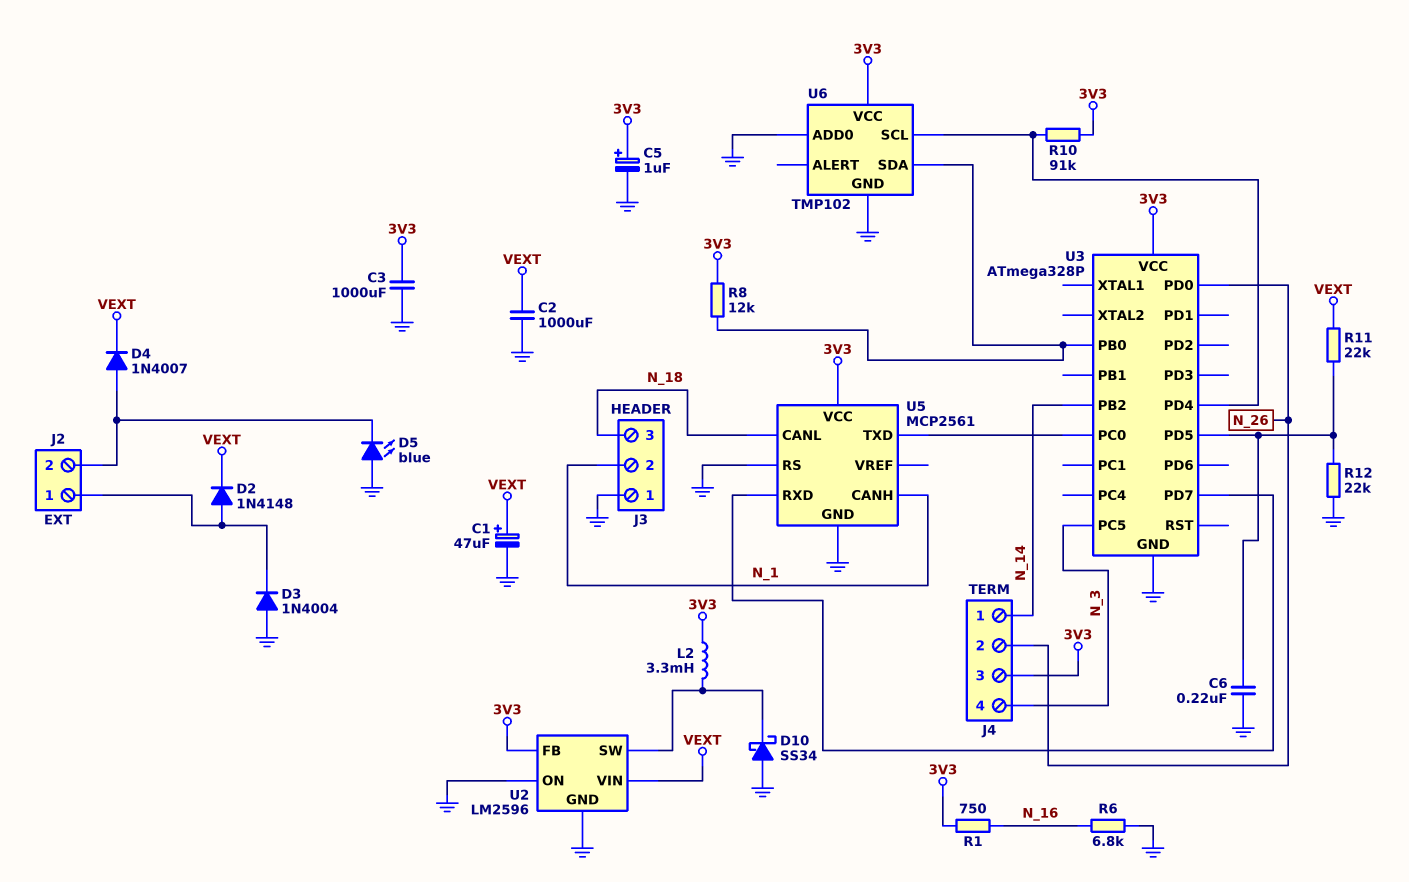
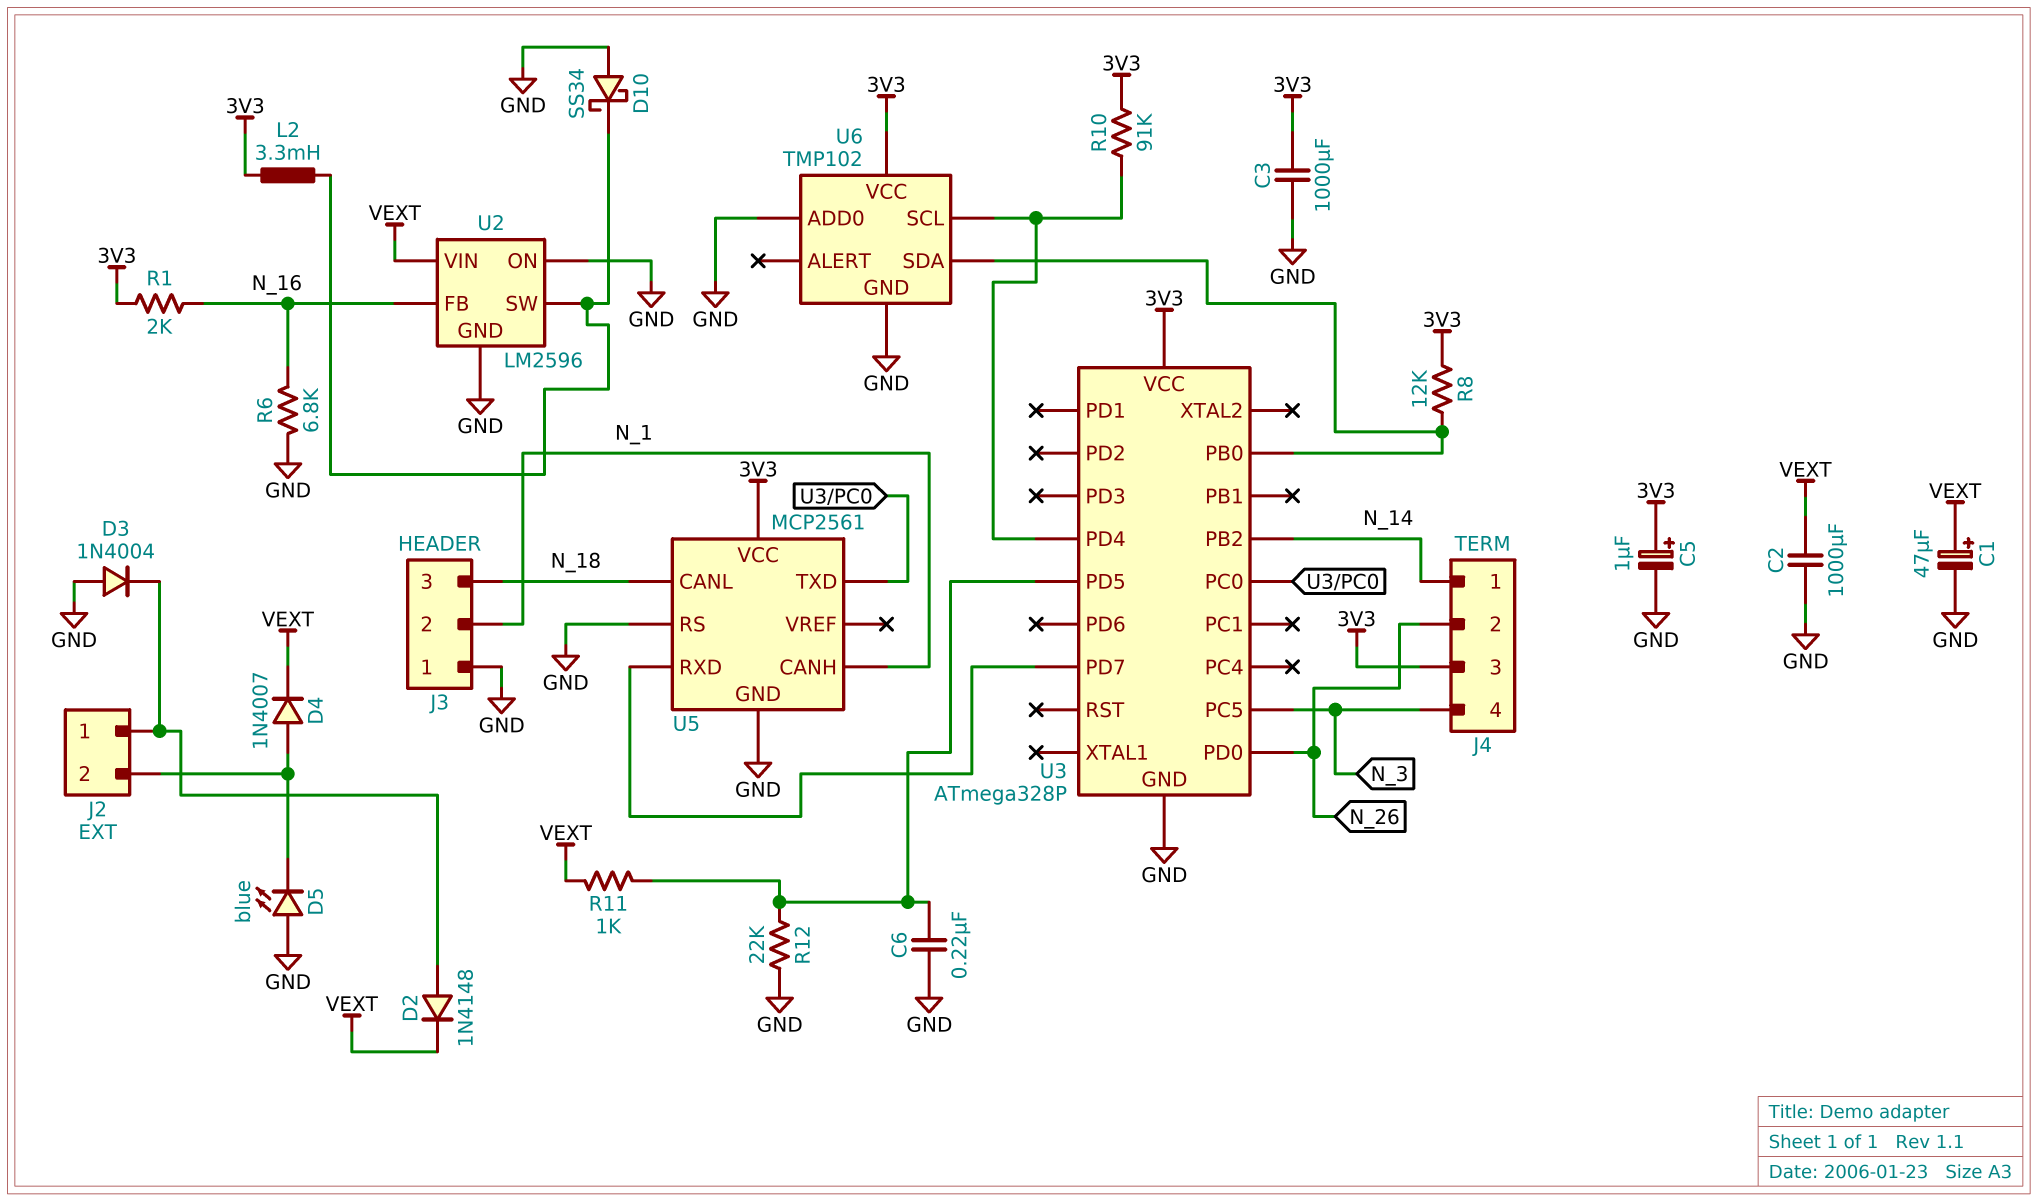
R1: 750 (3V3, N_16) -> 2k (3V3, N_16)
R11: 22k (U3/PD5, VEXT) -> 1k (U3/PD5, VEXT)
U2 pin FB: 3V3 -> N_16

